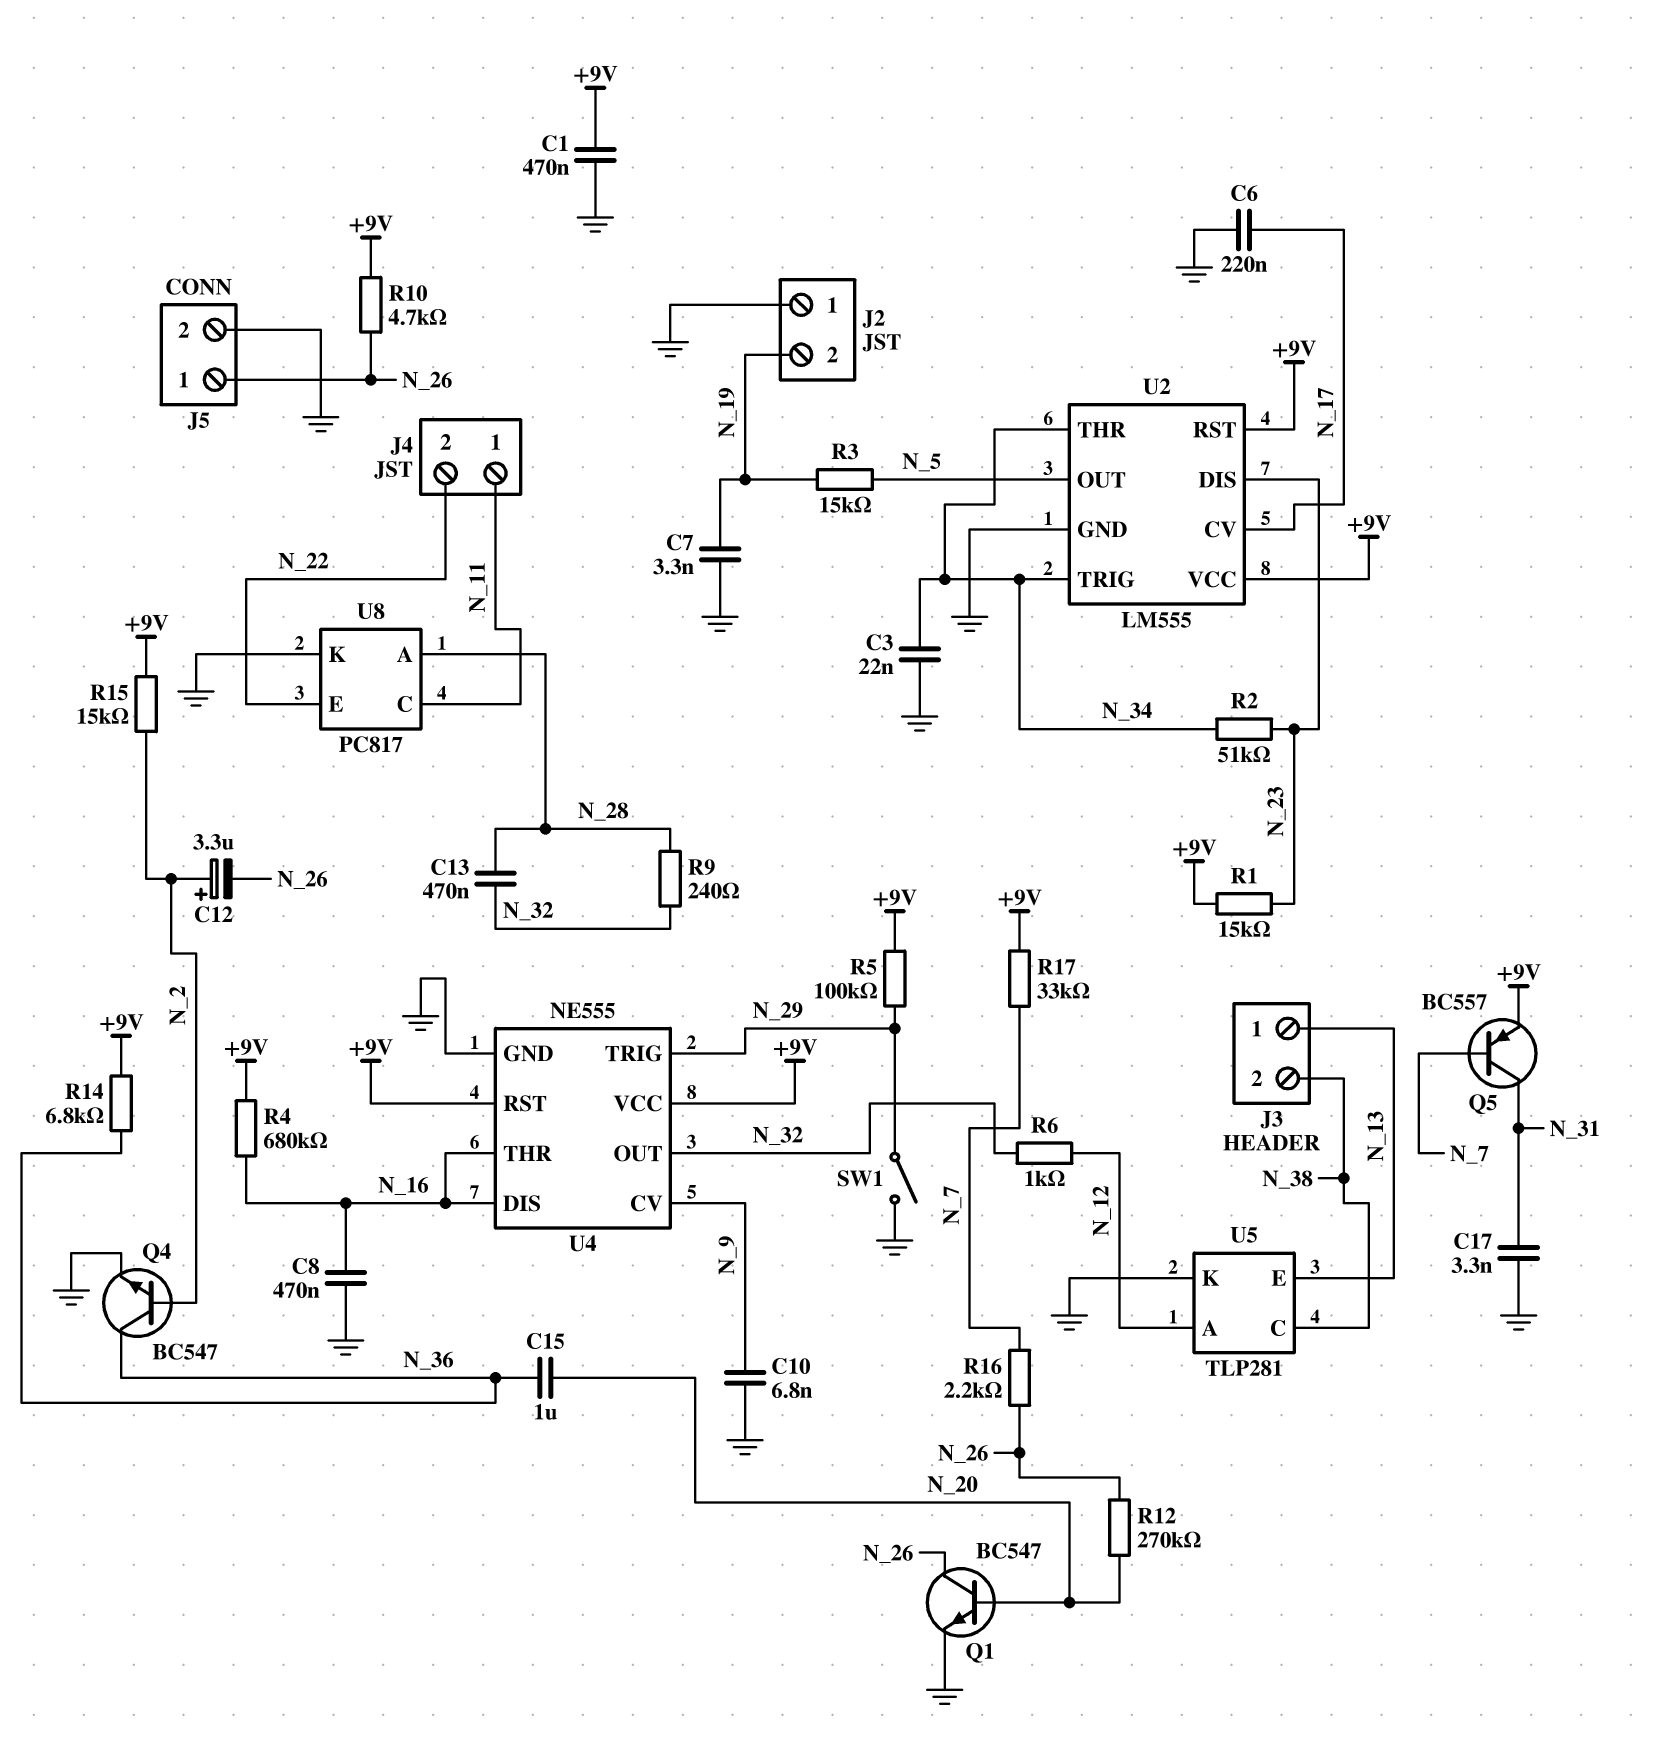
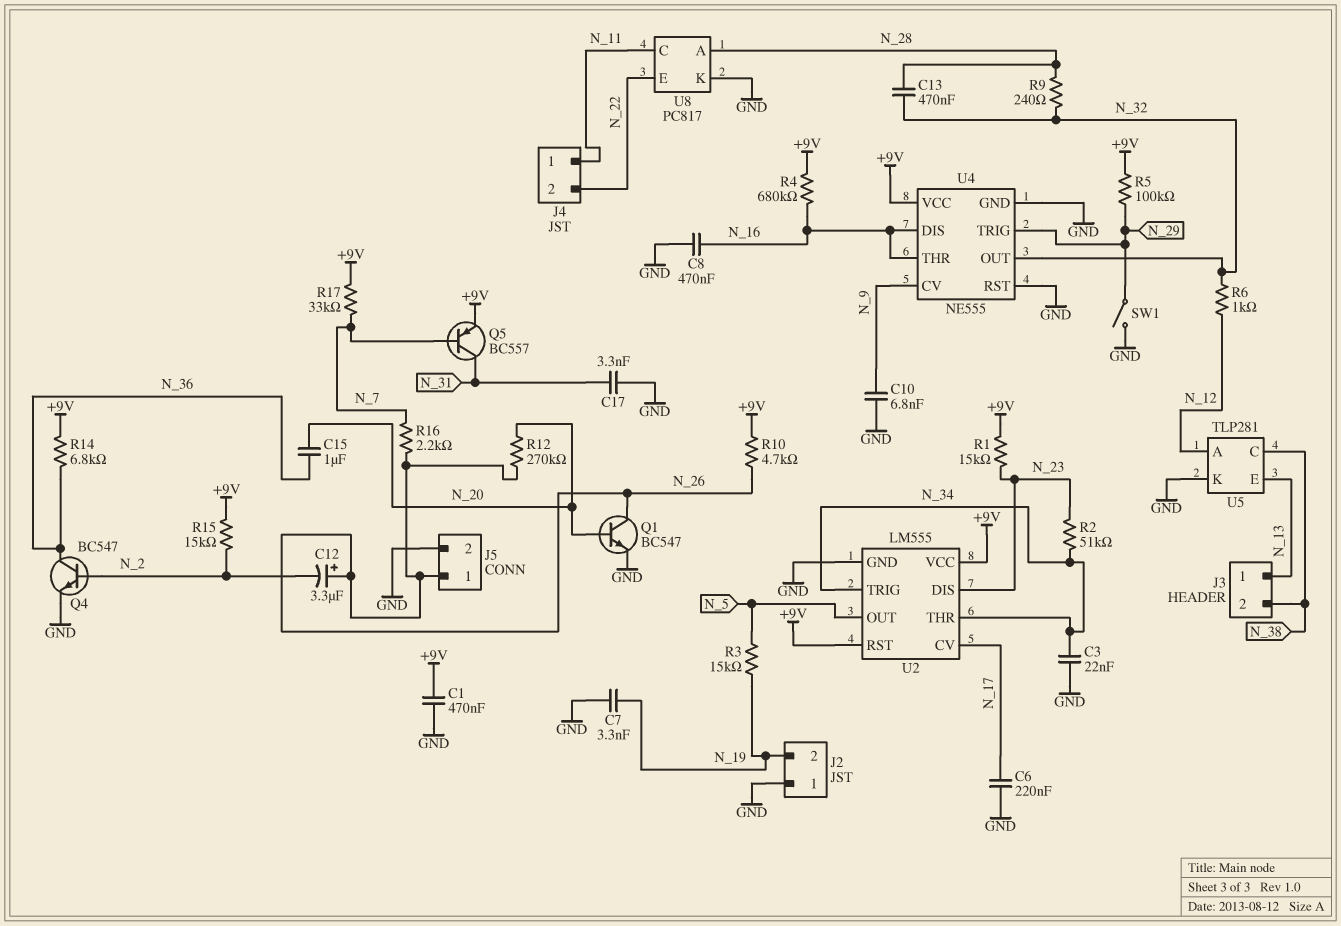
C12: 3.3uF (plus N_2, minus N_26) -> 3.3uF (plus N_26, minus N_2)
U4 pin RST: +9V -> GND

